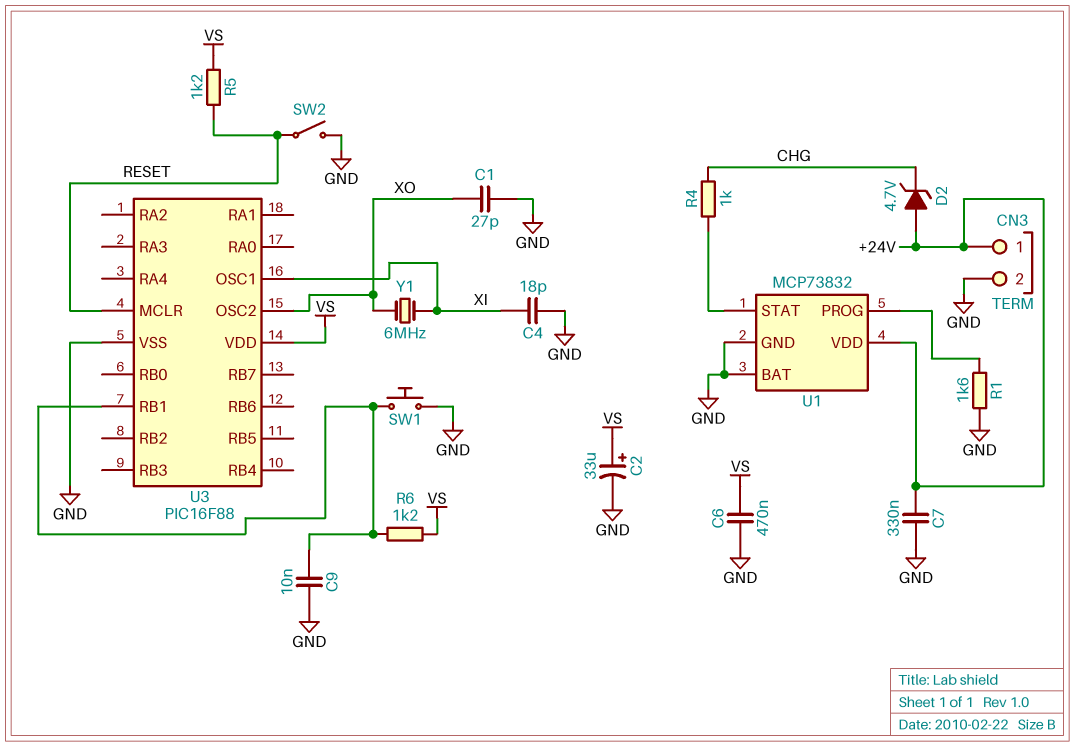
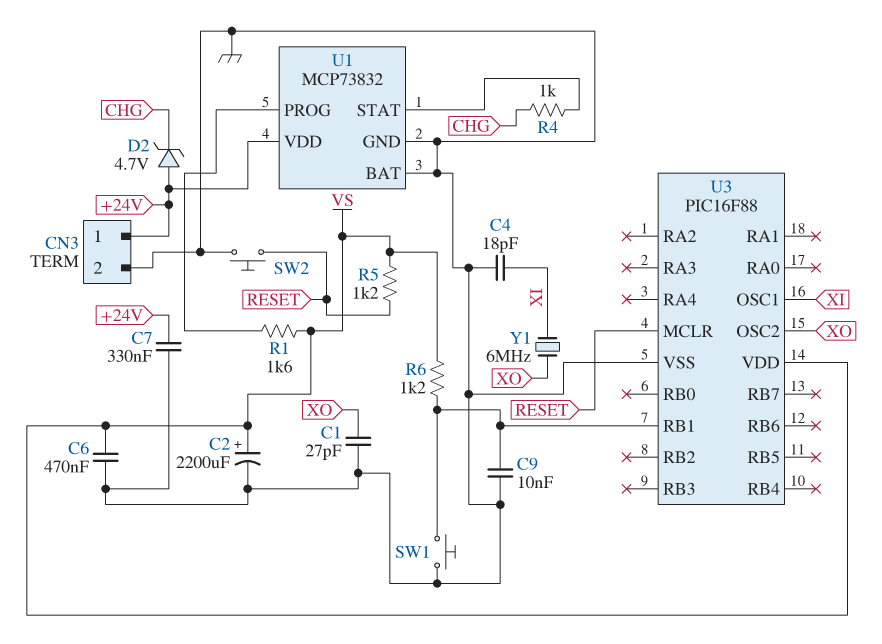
C2: 33uF (plus VS, minus GND) -> 2200uF (plus VS, minus GND)
R1: 1.6k (GND, U1/PROG) -> 1.6k (U1/PROG, VS)
SW2: switch (GND, RESET) -> button (GND, RESET)

